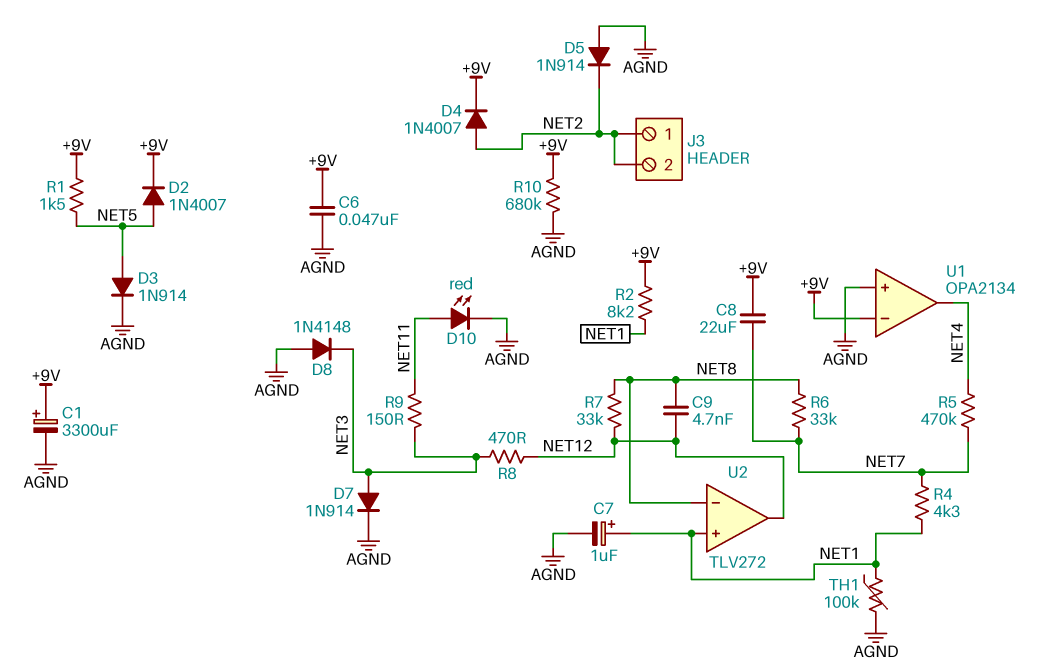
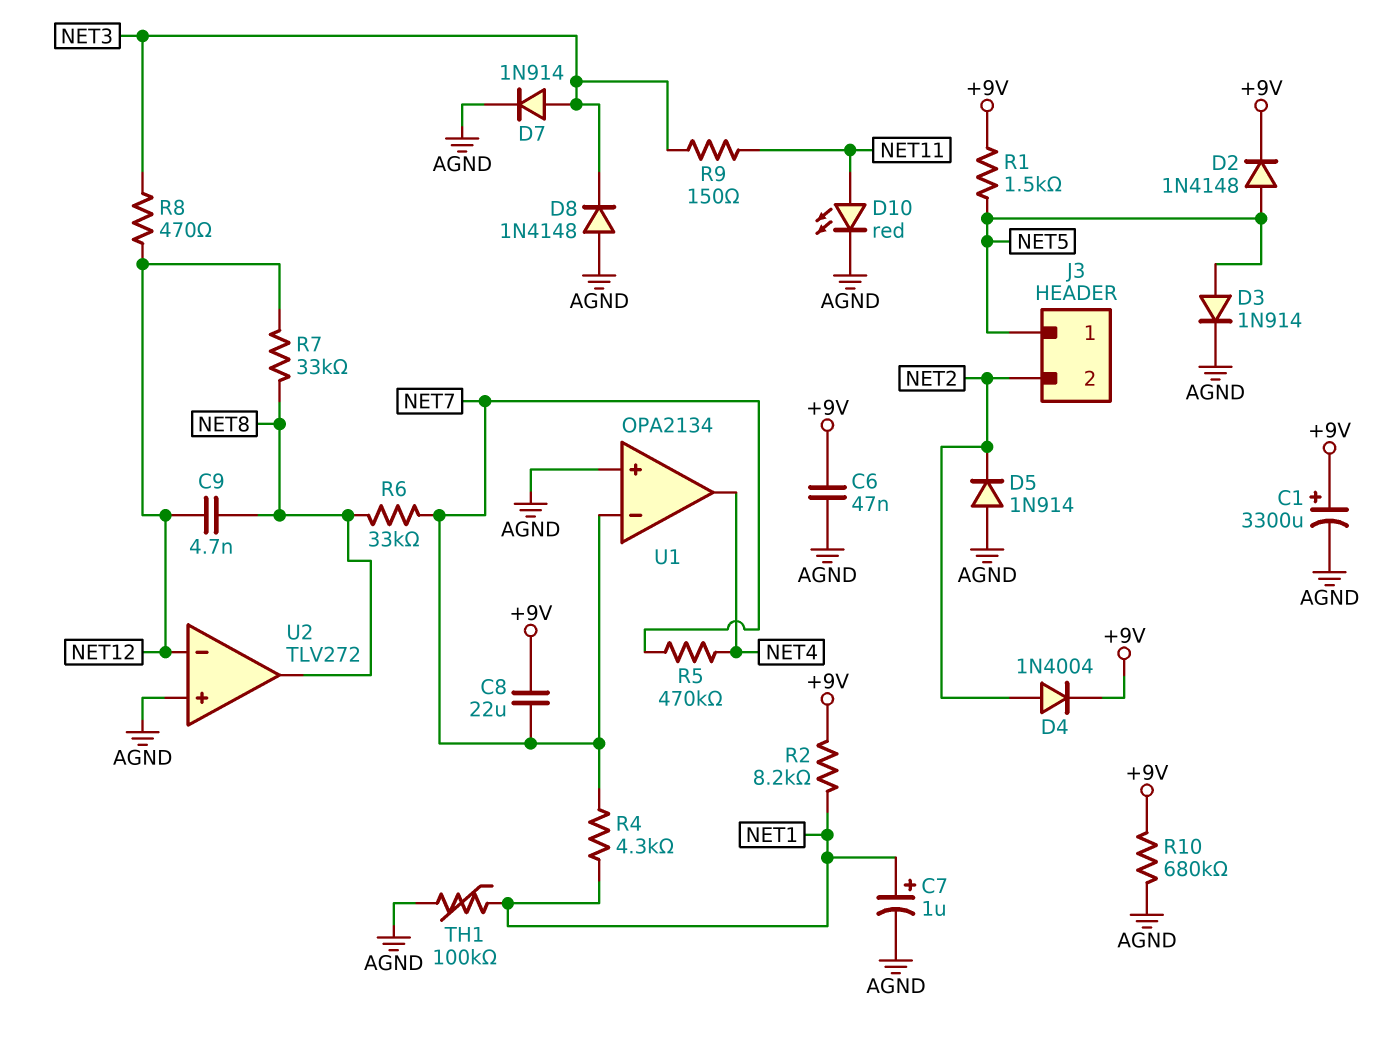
D2: diode 1N4007 (A NET5, K +9V) -> diode 1N4148 (A NET5, K +9V)
D4: diode 1N4007 (A NET2, K +9V) -> diode 1N4004 (A NET2, K +9V)
J3 pin 1: NET2 -> NET5
U1 pin in-: +9V -> NET7
U2 pin in+: NET1 -> AGND
U2 pin in-: NET8 -> NET12
U2 pin out: NET12 -> NET8

